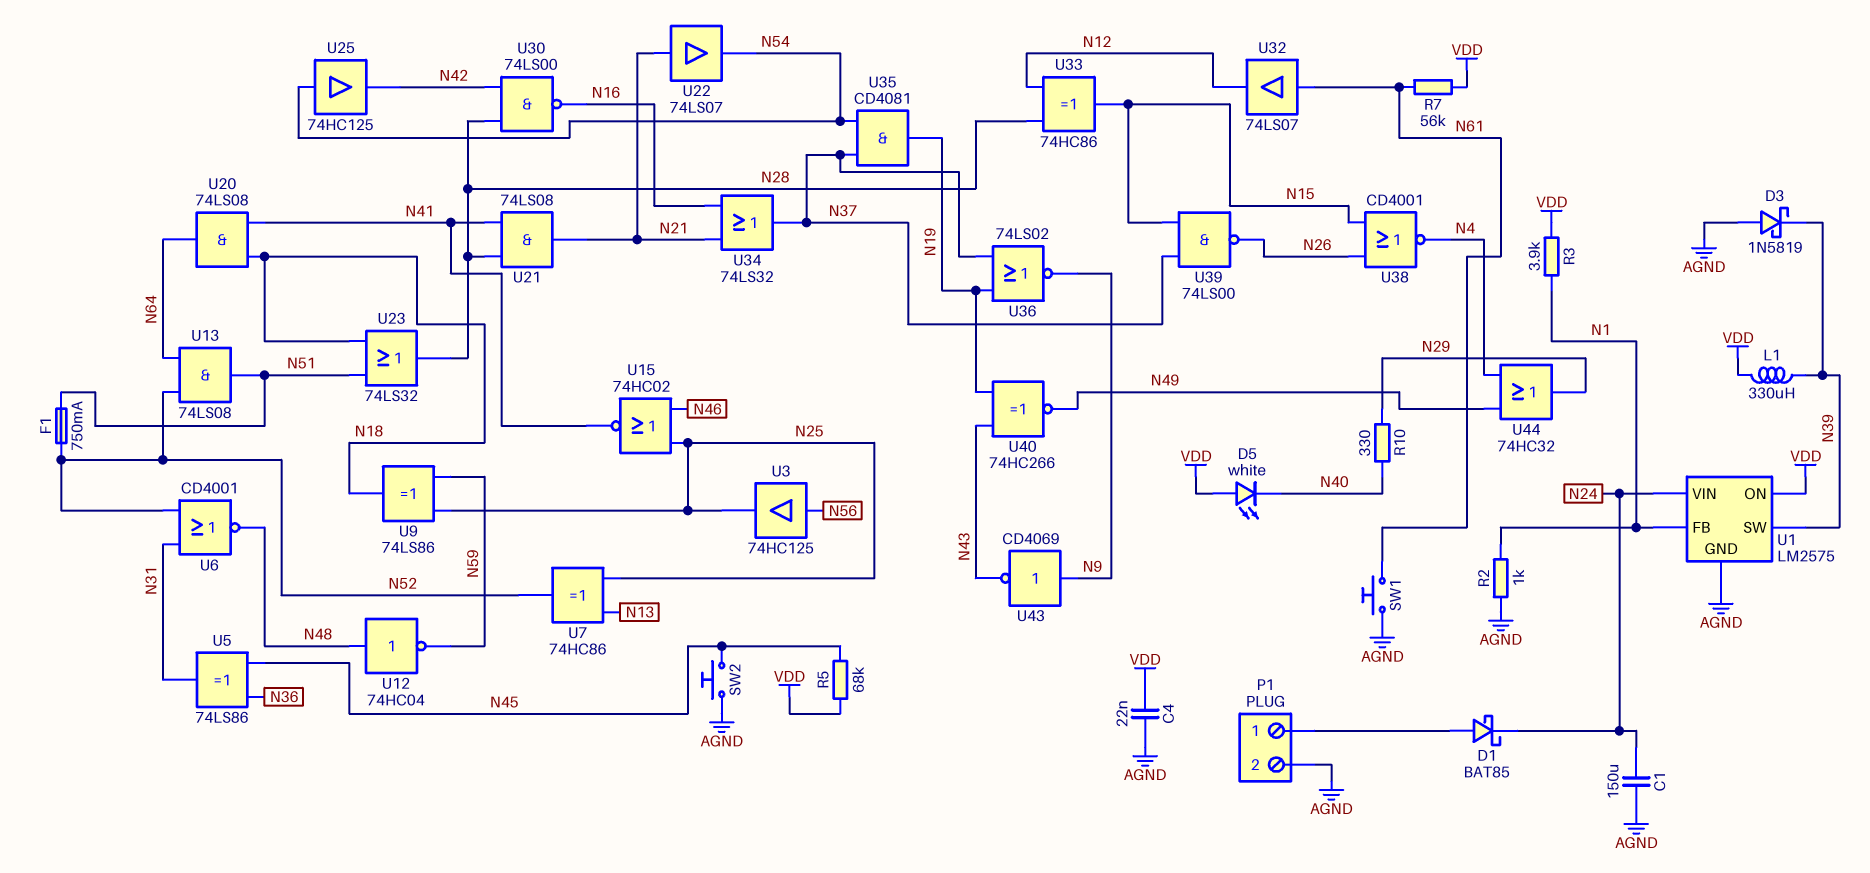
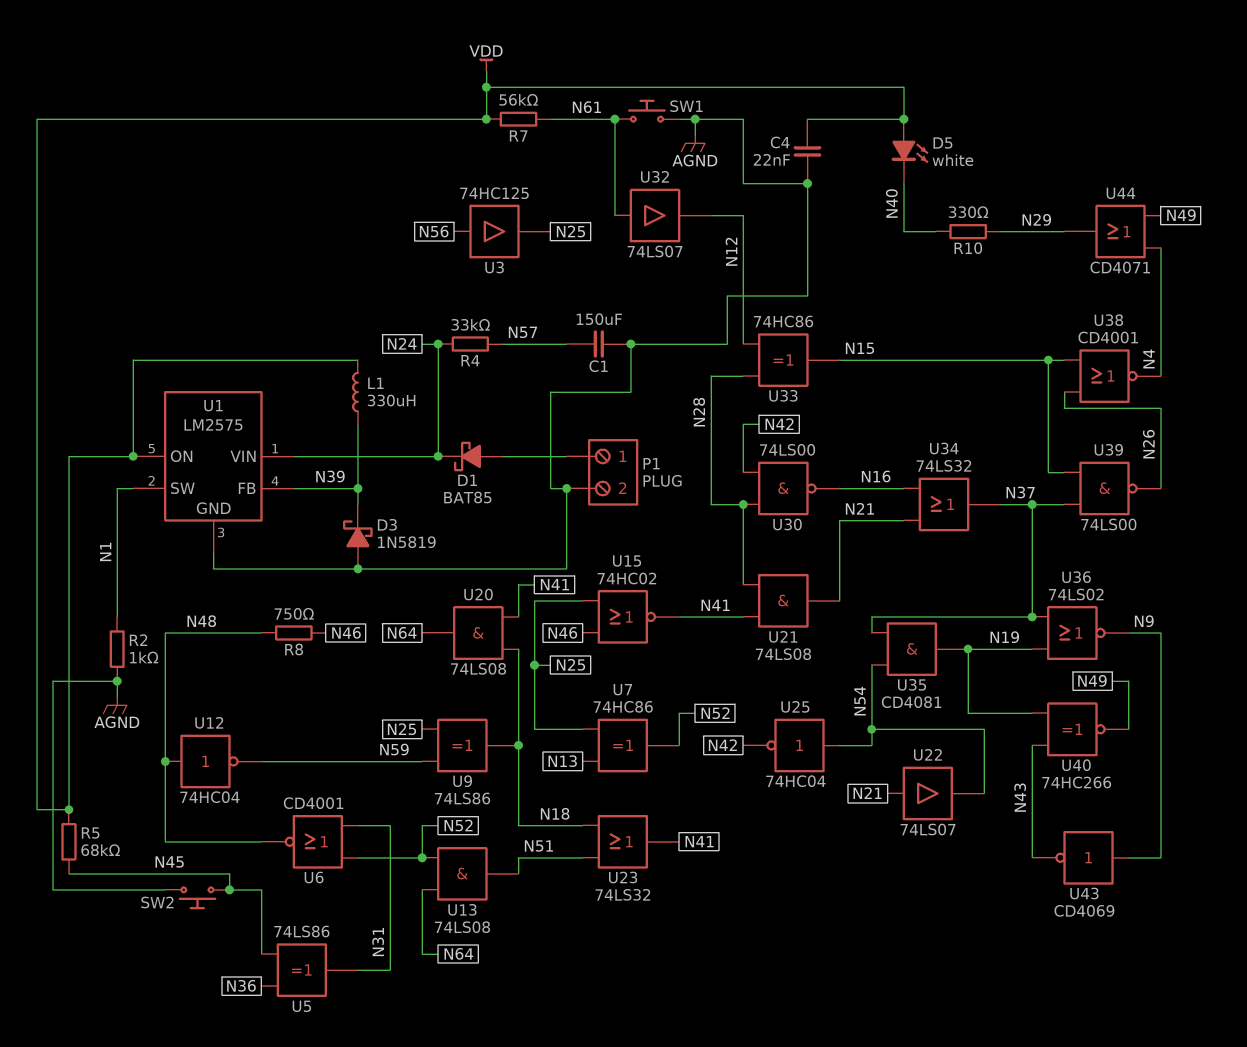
C1: 150uF (AGND, N24) -> 150uF (AGND, N57)
F1: 750mA (N51, N52) -> none
R3: 3.9k (N1, VDD) -> none
R4: none -> 33k (N24, N57)
R8: none -> 750 (N46, N48)
U1 pin FB: N1 -> N39
U1 pin SW: N39 -> N1
U23: OR 74LS32 (in N18, in N51, out N28) -> OR 74LS32 (in N18, in N51, out N41)
U25: buffer 74HC125 (in N54, out N42) -> NOT 74HC04 (in N54, out N42)
U44: OR 74HC32 (in N4, in N49, out N29) -> OR CD4071 (in N4, in N49, out N29)

